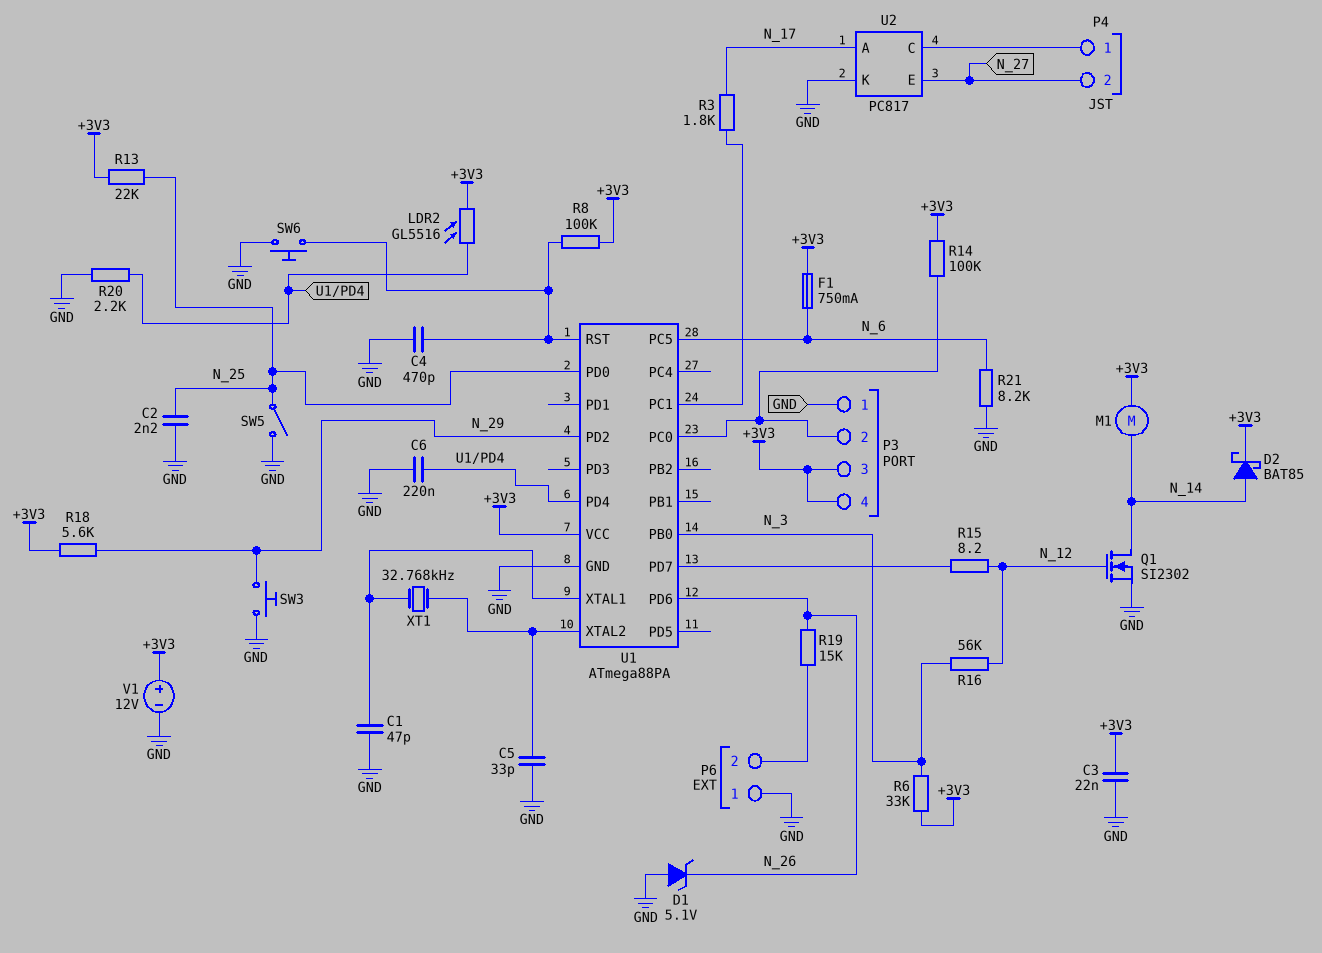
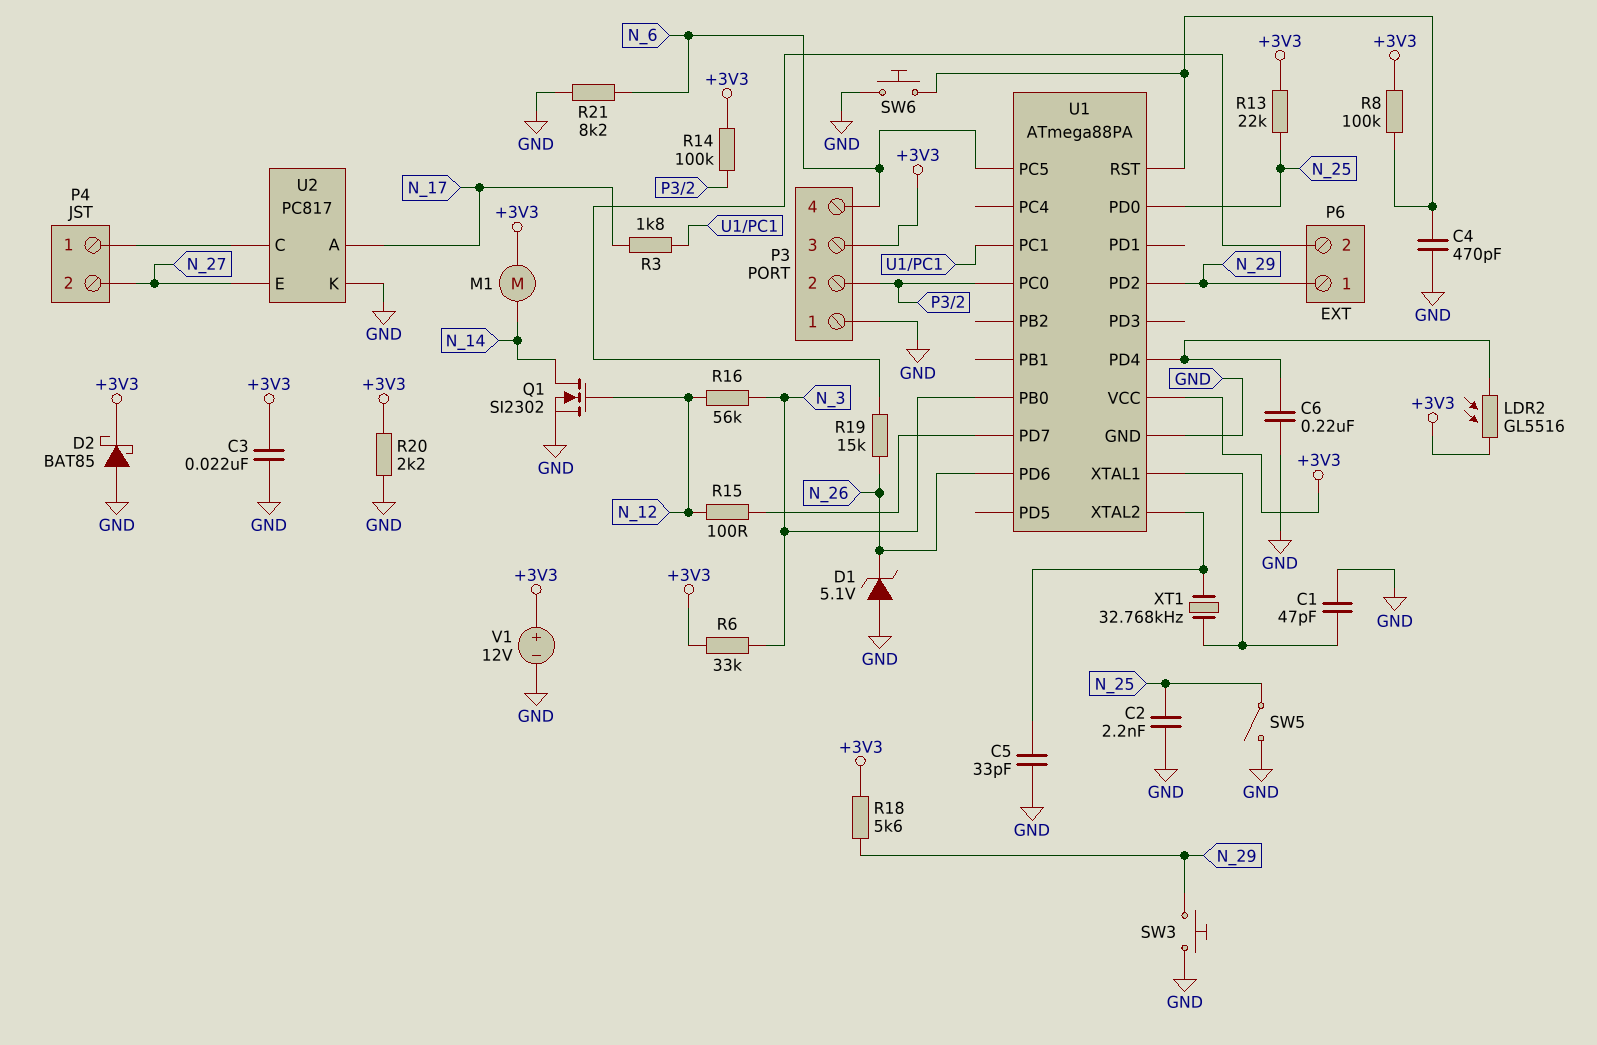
D2: schottky BAT85 (A N_14, K +3V3) -> schottky BAT85 (A GND, K +3V3)
F1: 750mA (+3V3, N_6) -> none
P3 pin 4: +3V3 -> N_6
P6 pin 1: GND -> N_29
R15: 8.2 (N_12, U1/PD7) -> 100 (N_12, U1/PD7)
R20: 2.2k (GND, U1/PD4) -> 2.2k (+3V3, GND)

